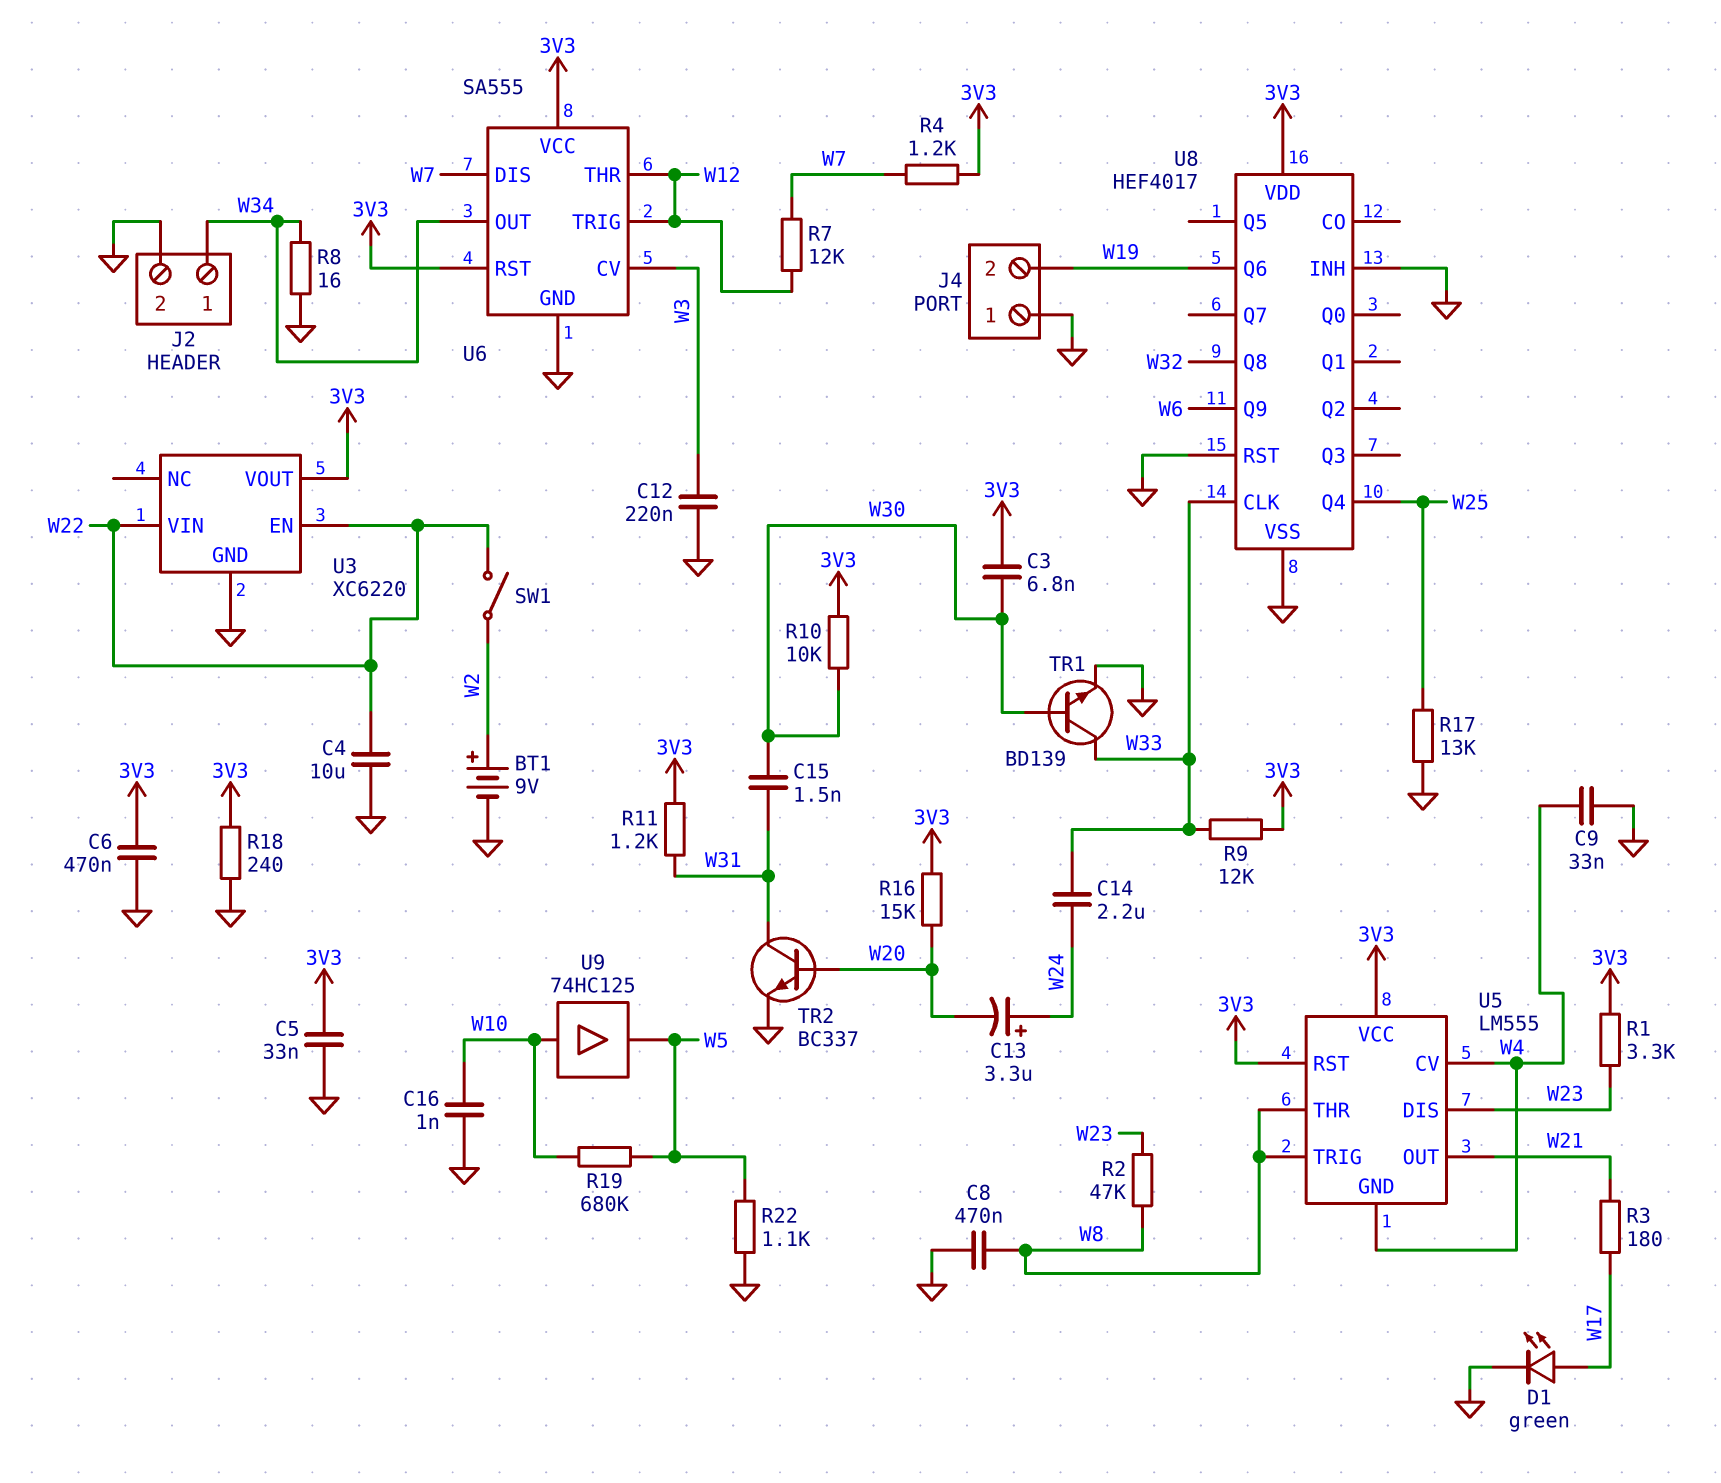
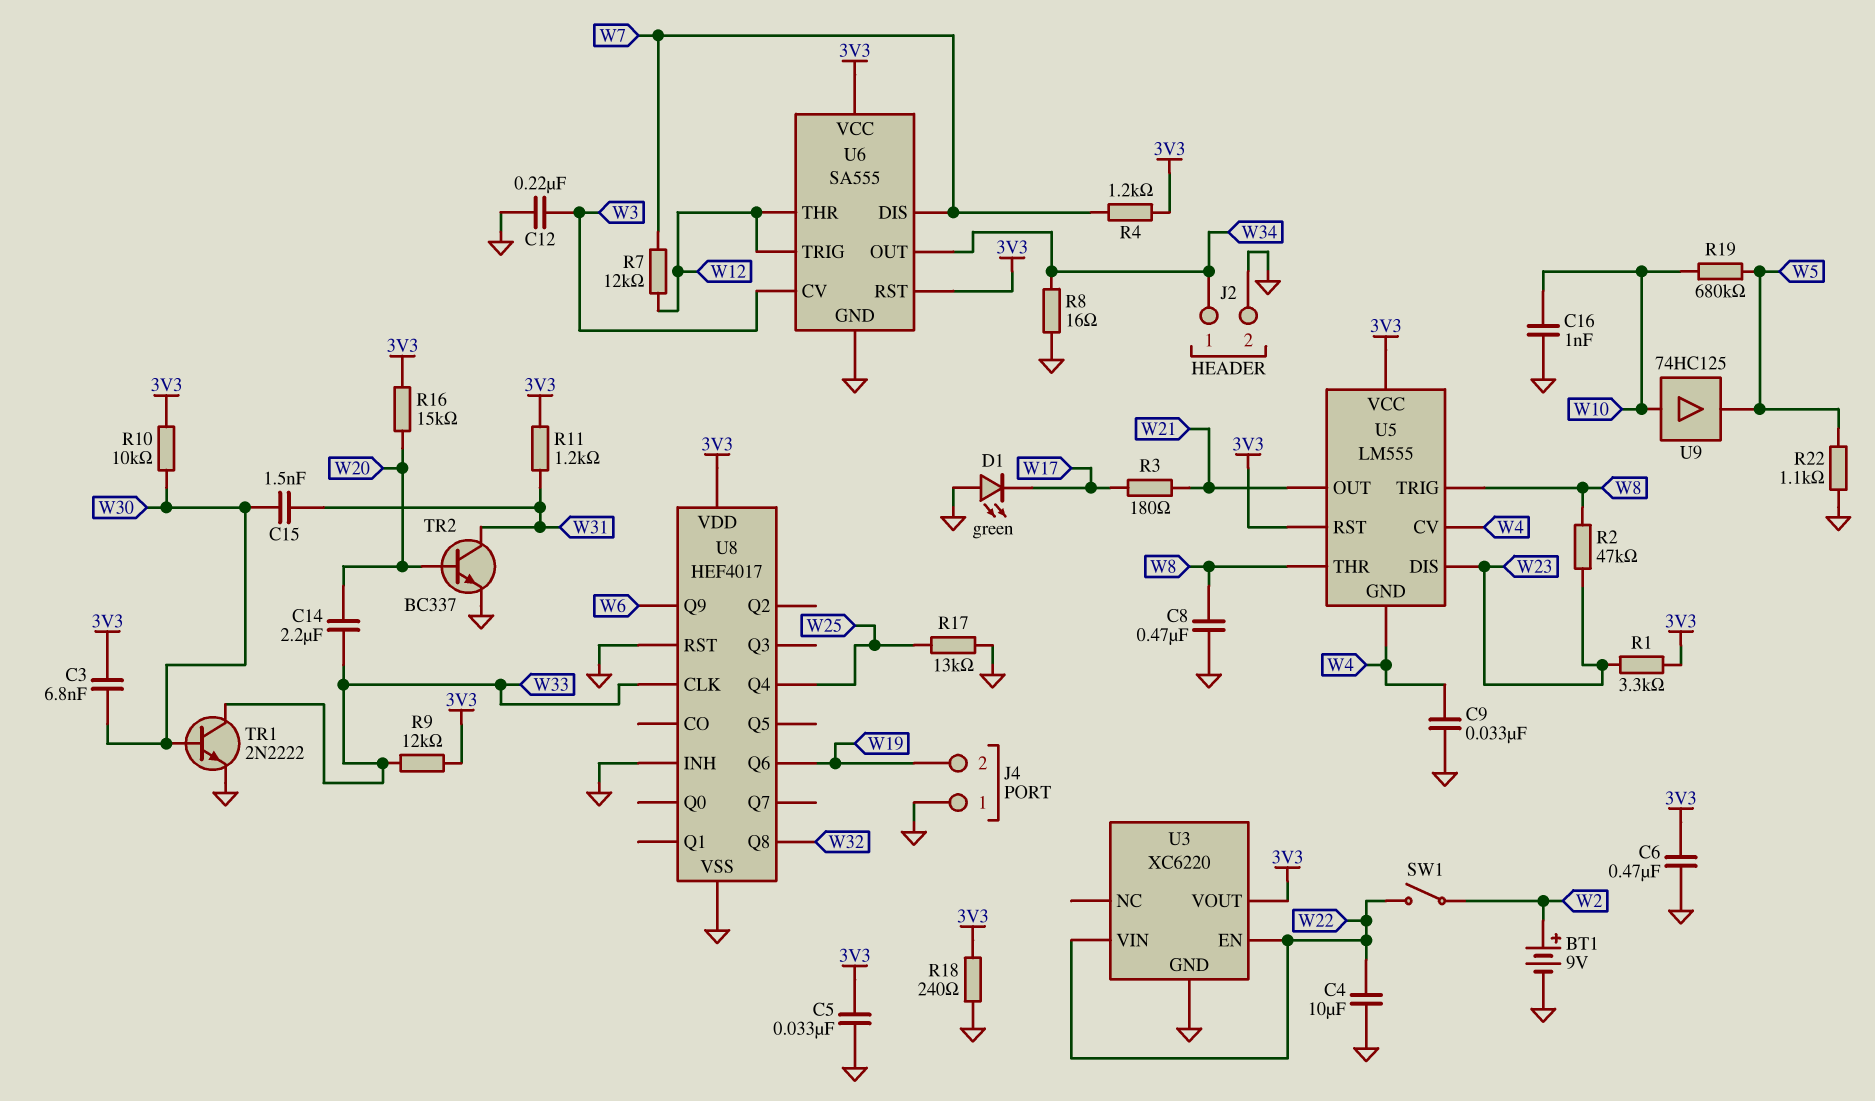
C13: 3.3uF (plus W24, minus W20) -> none
C14: 2.2uF (W24, W33) -> 2.2uF (W20, W33)
D1: LED green (A W17, K GND) -> LED green (A GND, K W17)
TR1: NPN BD139 (B W30, C W33, E GND) -> NPN 2N2222 (B W30, C W33, E GND)

